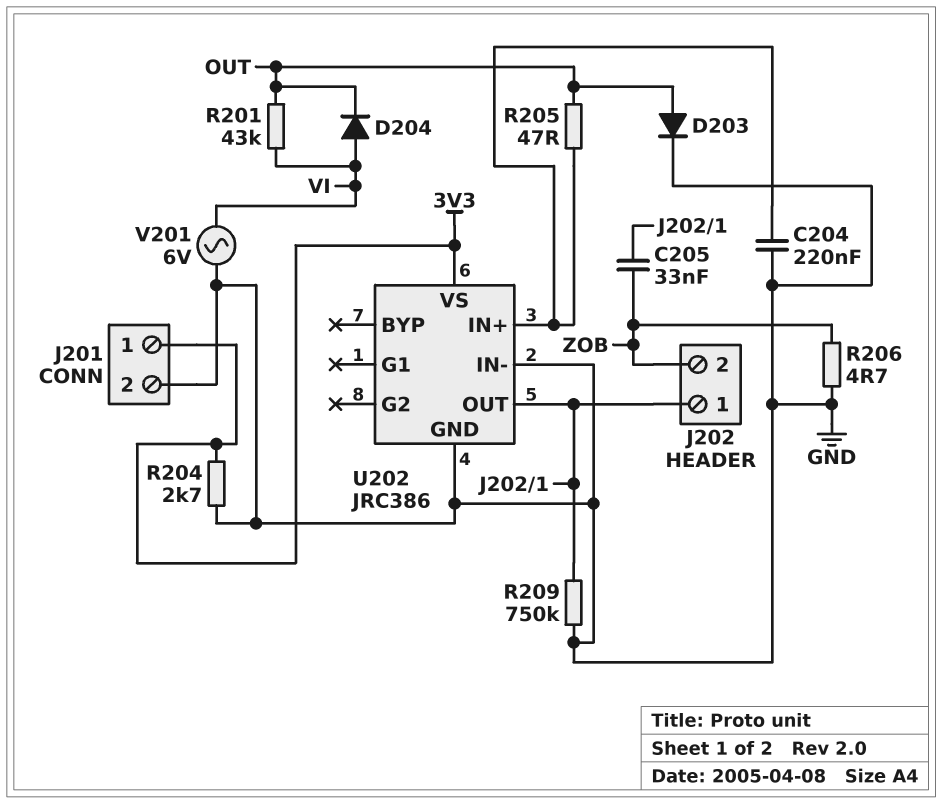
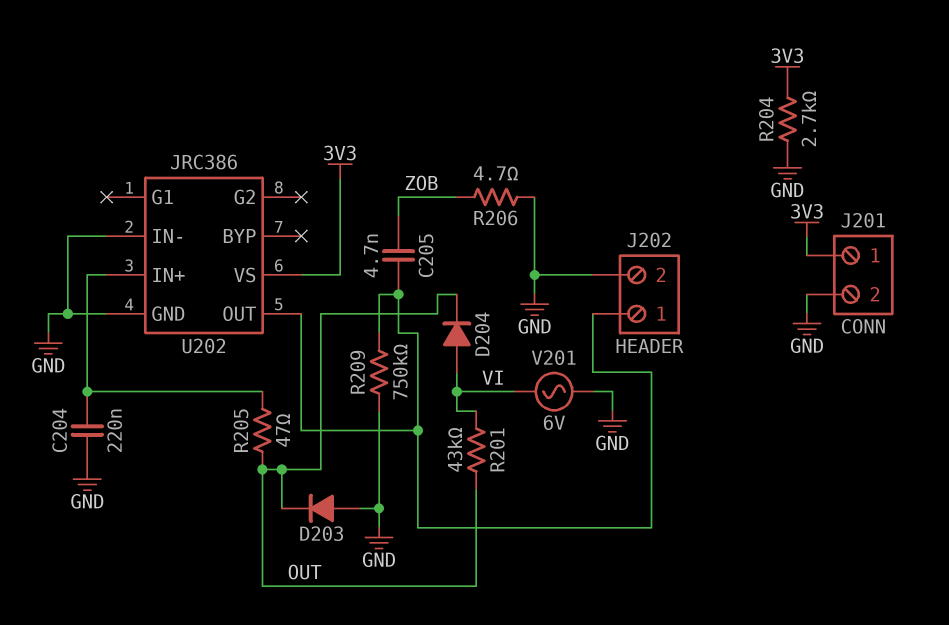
C205: 33nF (J202/1, ZOB) -> 4.7nF (J202/1, ZOB)
D203: diode (A OUT, K GND) -> diode (A GND, K OUT)
J202 pin 2: ZOB -> GND

